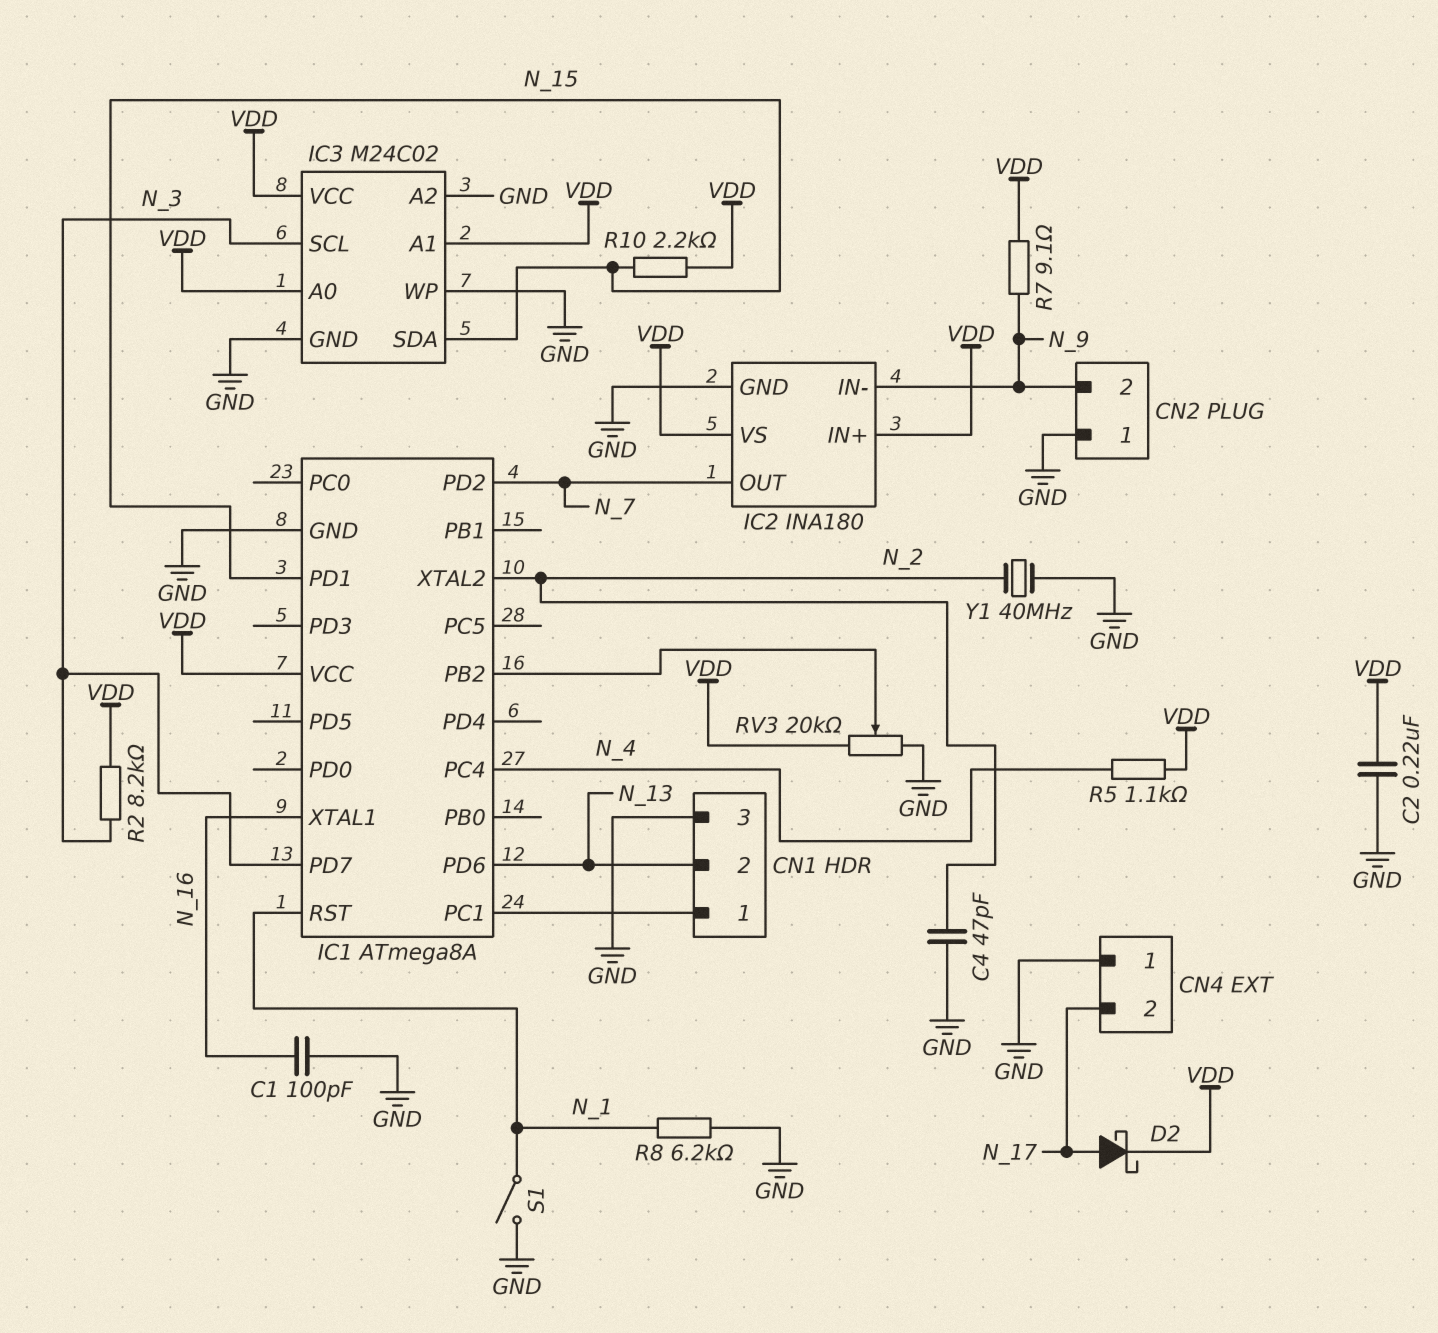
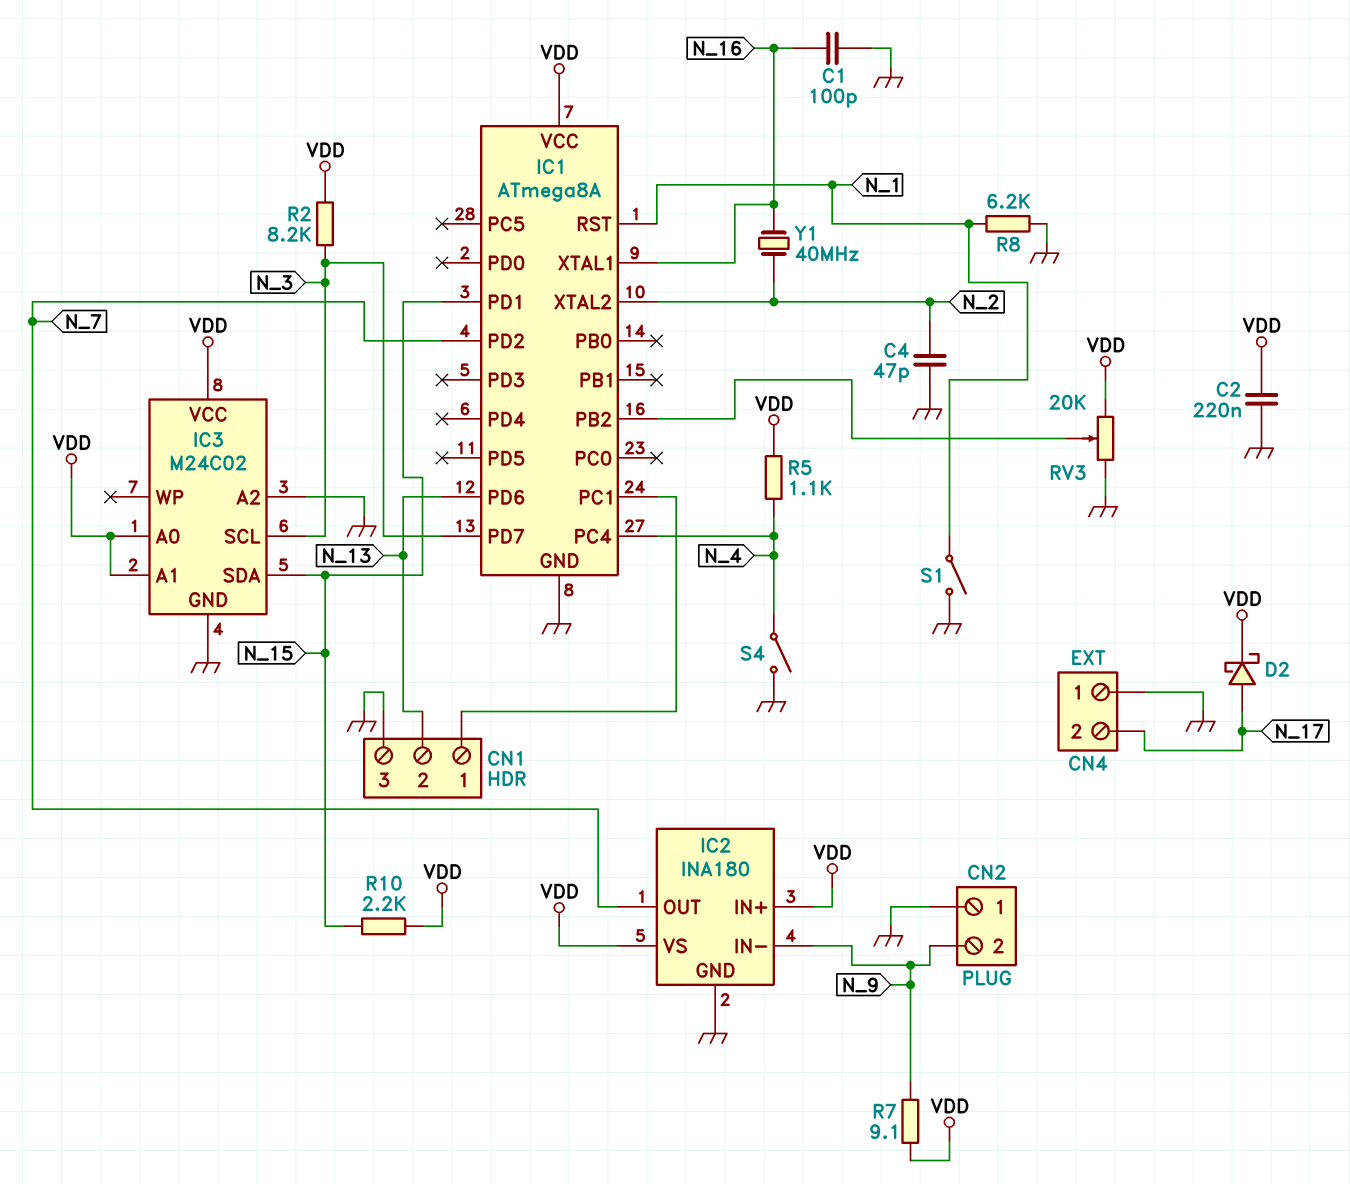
IC3 pin WP: GND -> none
S4: none -> switch (GND, N_4)
Y1: 40MHz (GND, N_2) -> 40MHz (N_2, N_16)

